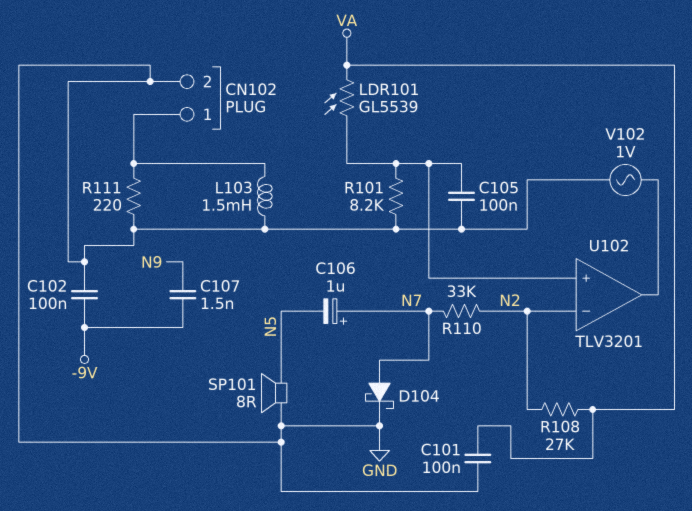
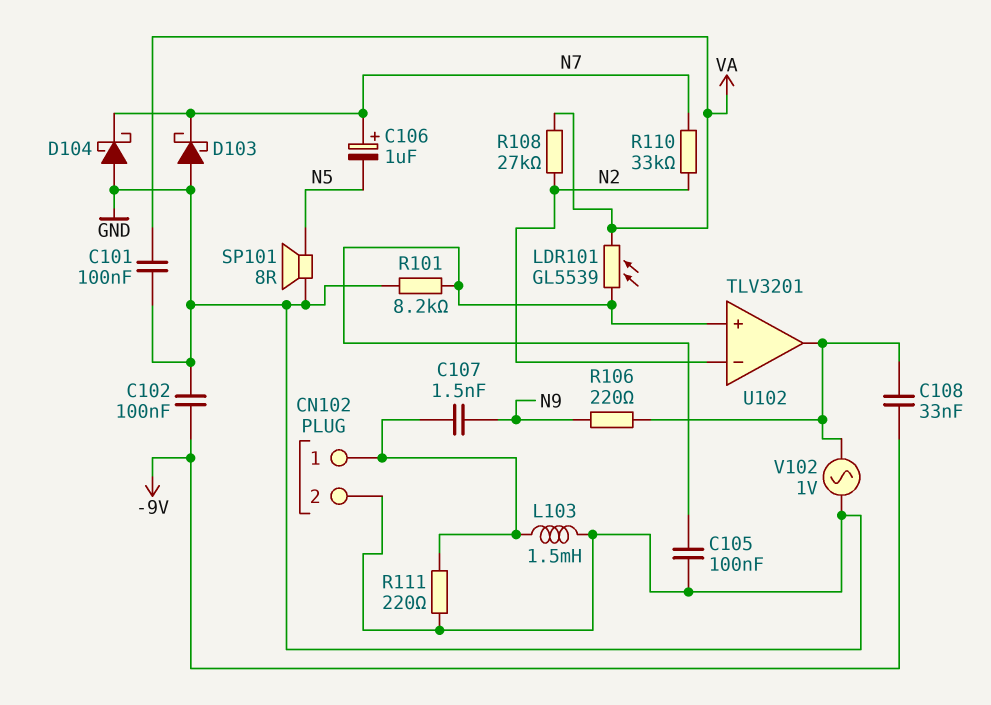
C107: 1.5nF (-9V, N9) -> 1.5nF (CN102/1, N9)
C108: none -> 33nF (-9V, U102/out)
D103: none -> schottky (A GND, K N7)
D104: schottky (A N7, K GND) -> schottky (A GND, K N7)
R106: none -> 220 (N9, U102/out)

